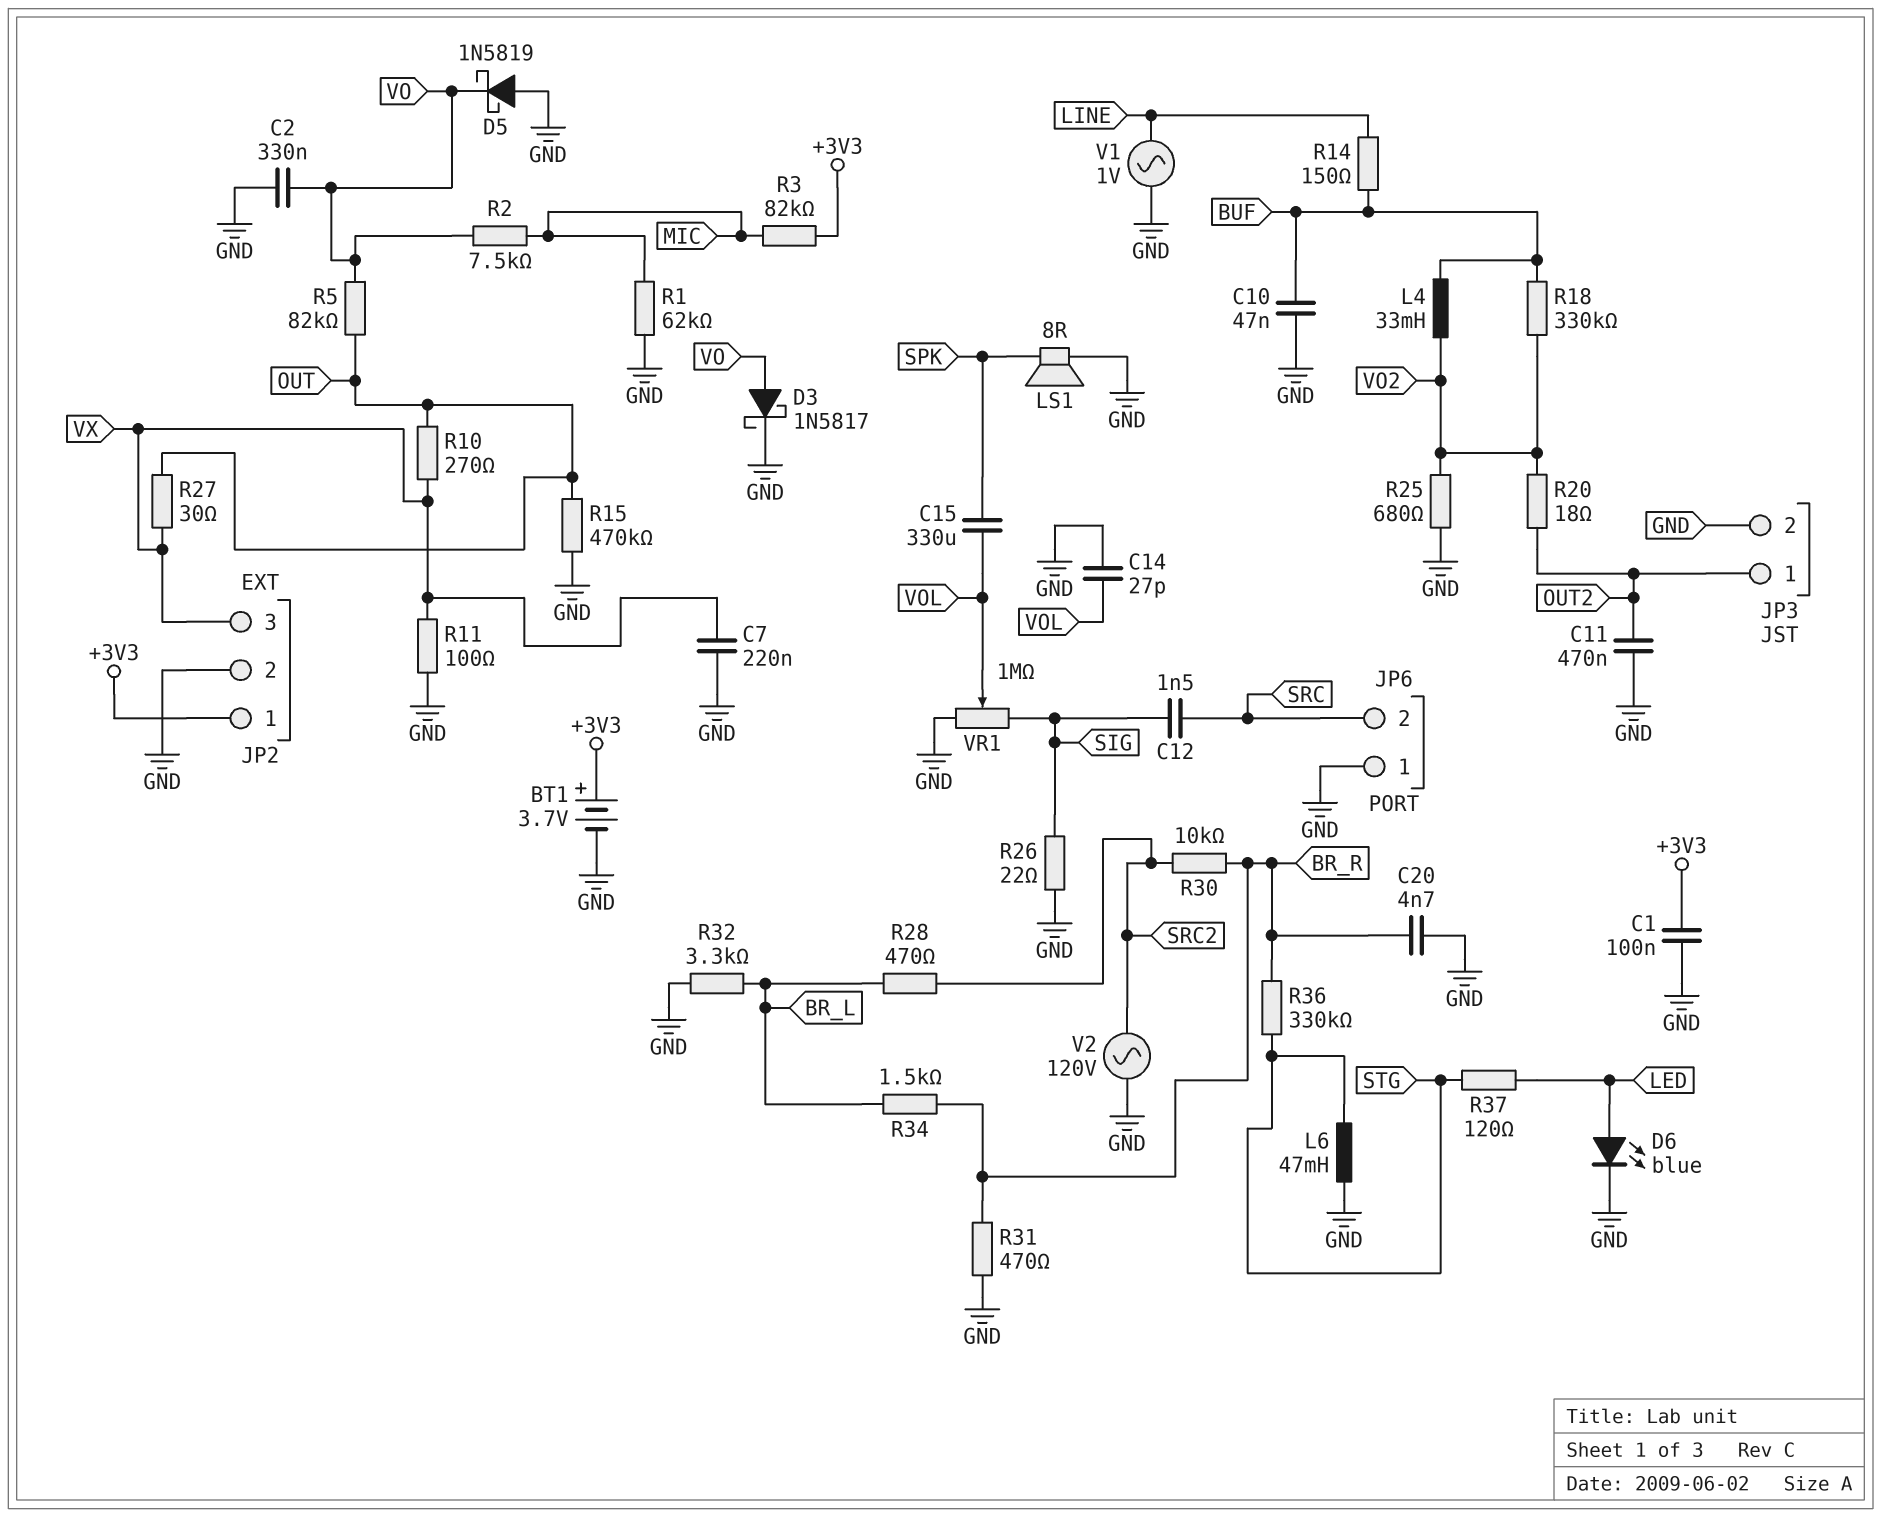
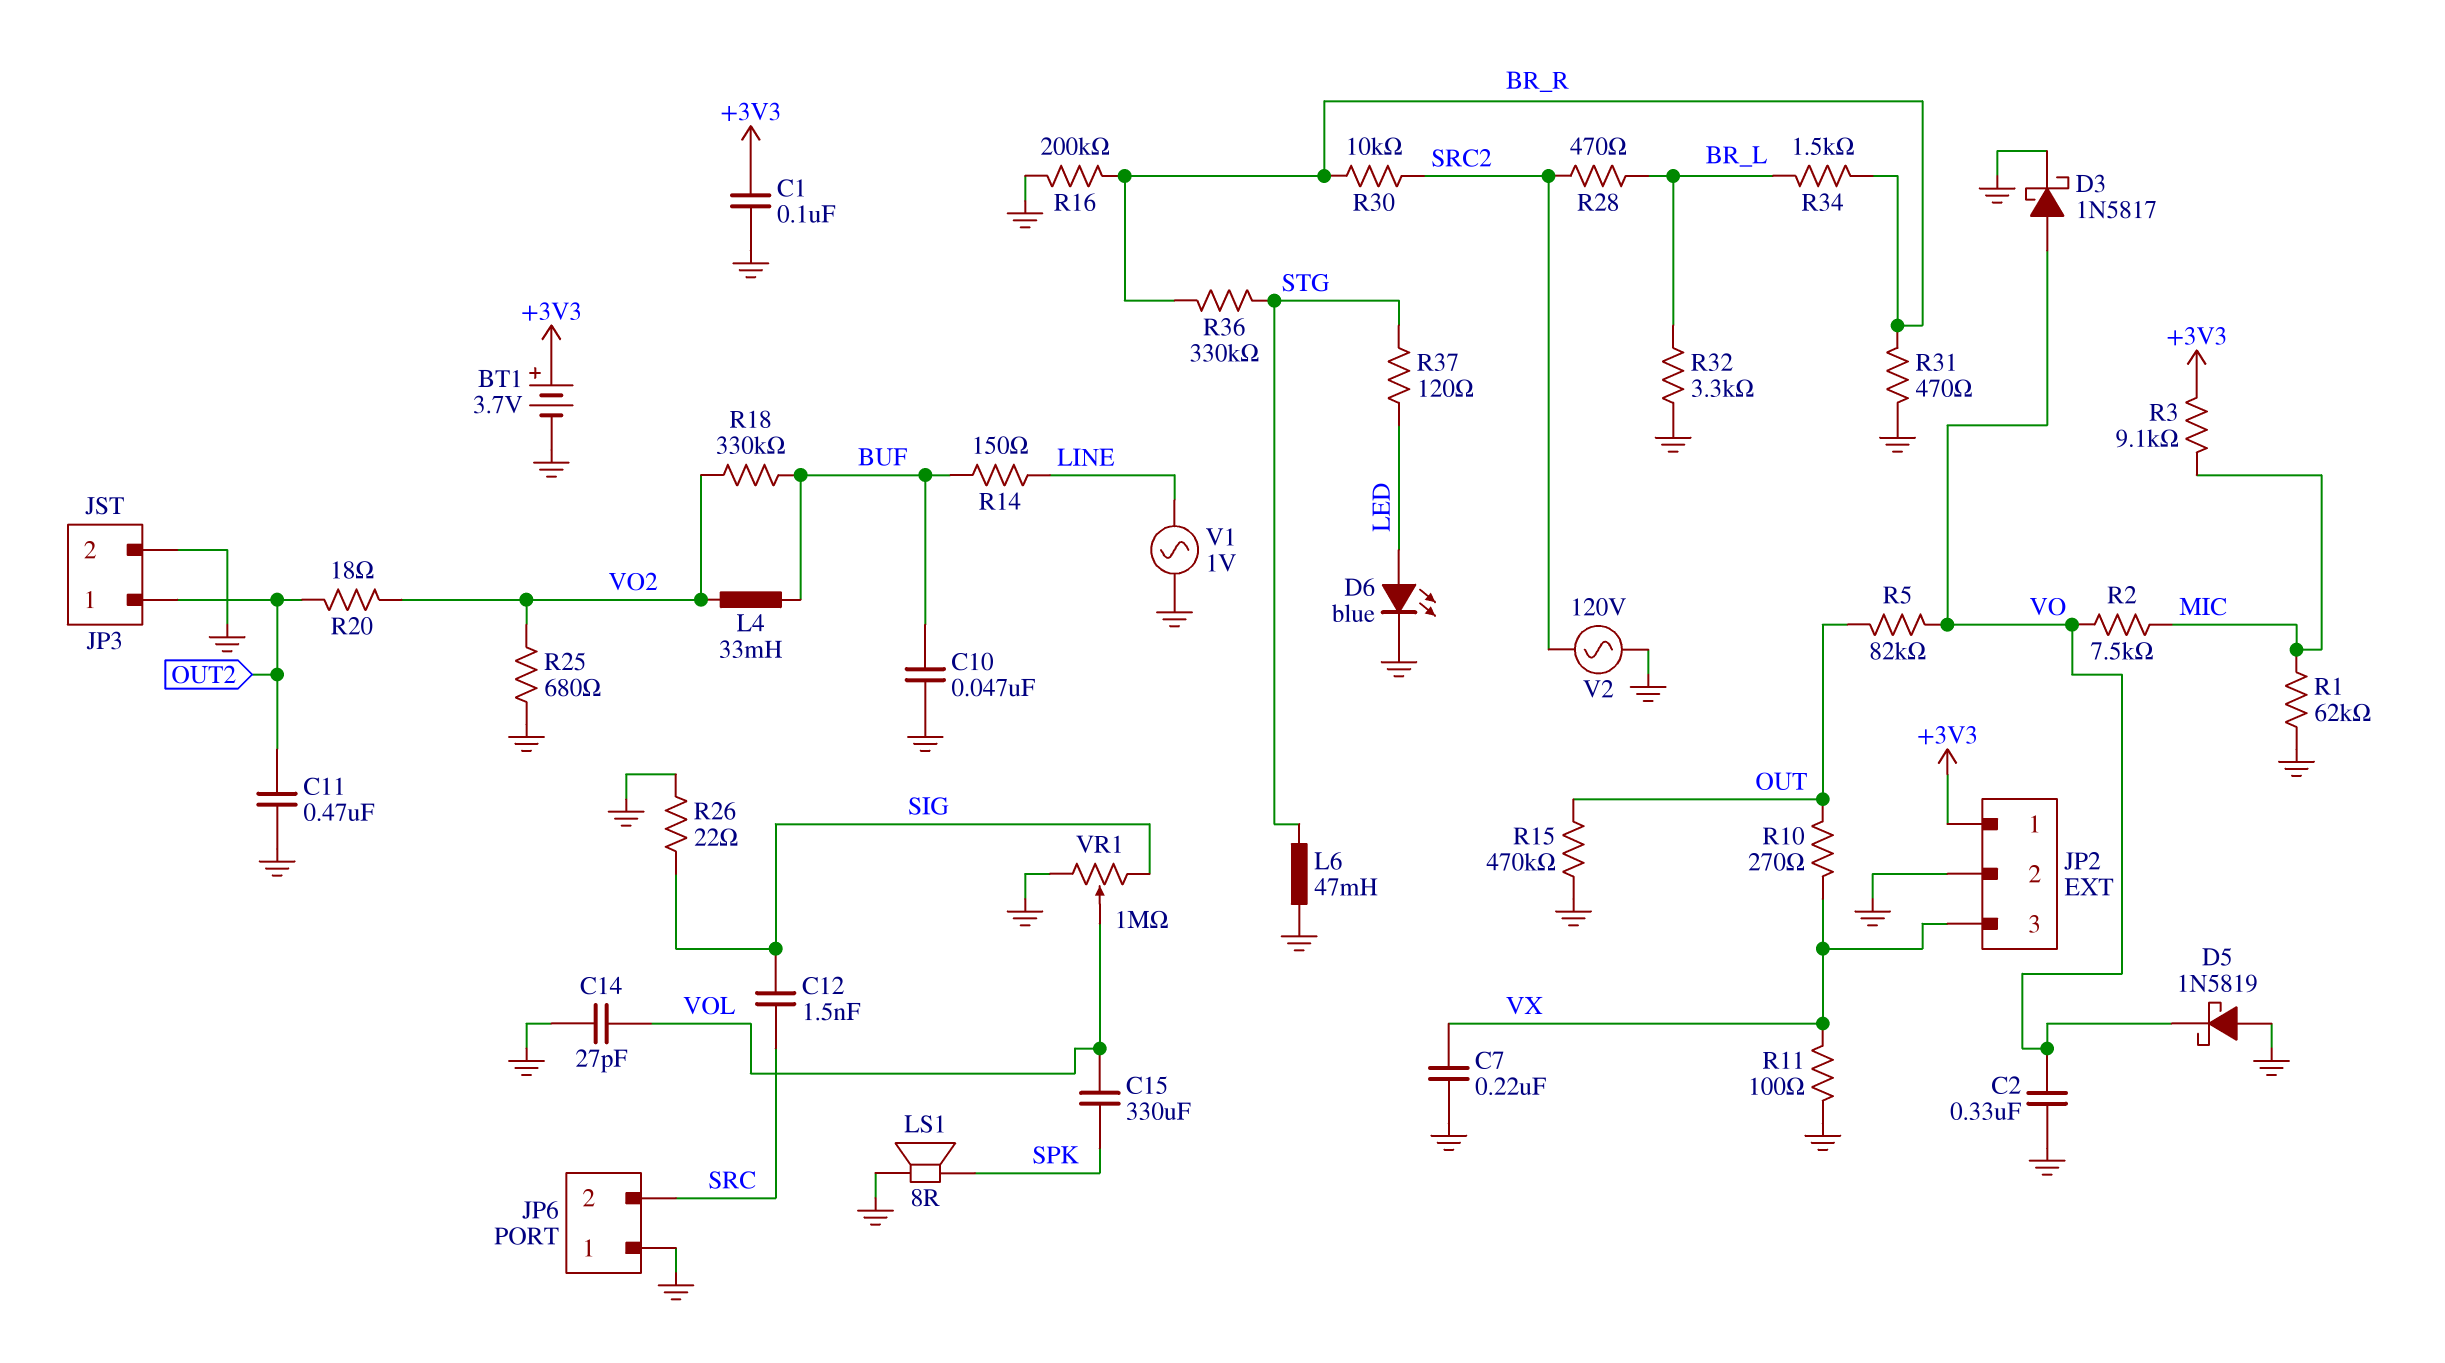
C20: 4.7nF (BR_R, GND) -> none
R3: 82k (+3V3, MIC) -> 9.1k (+3V3, MIC)
R16: none -> 200k (BR_R, GND)
R27: 30 (OUT, VX) -> none

